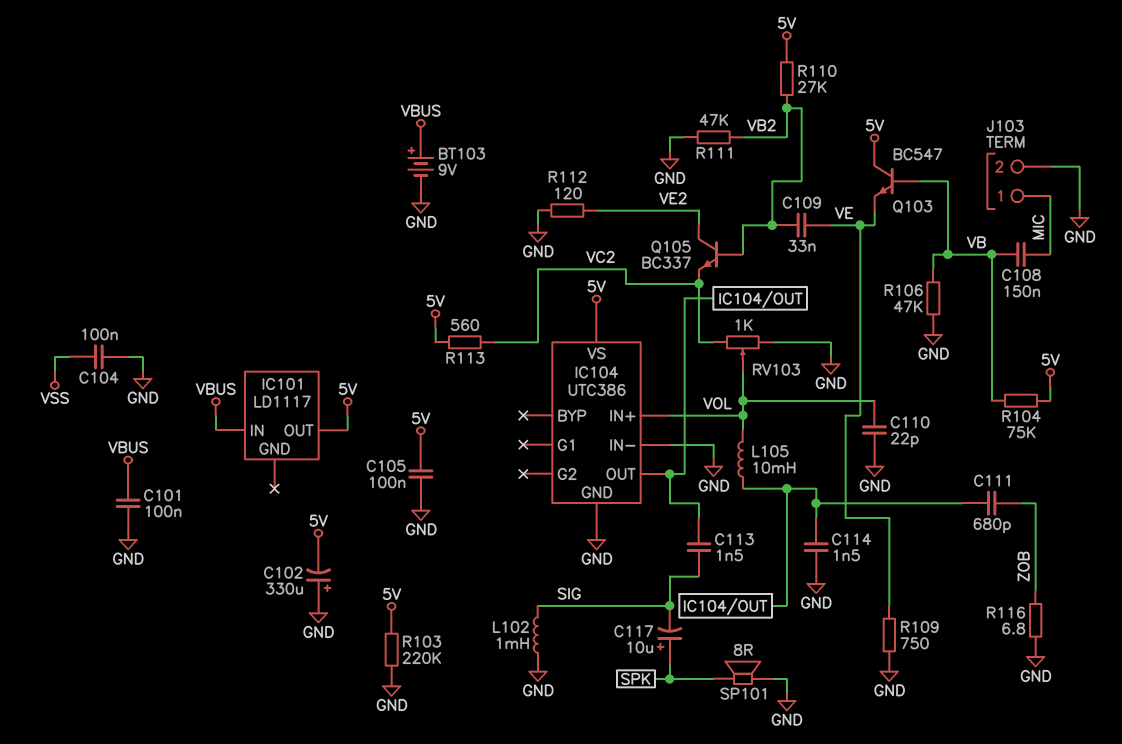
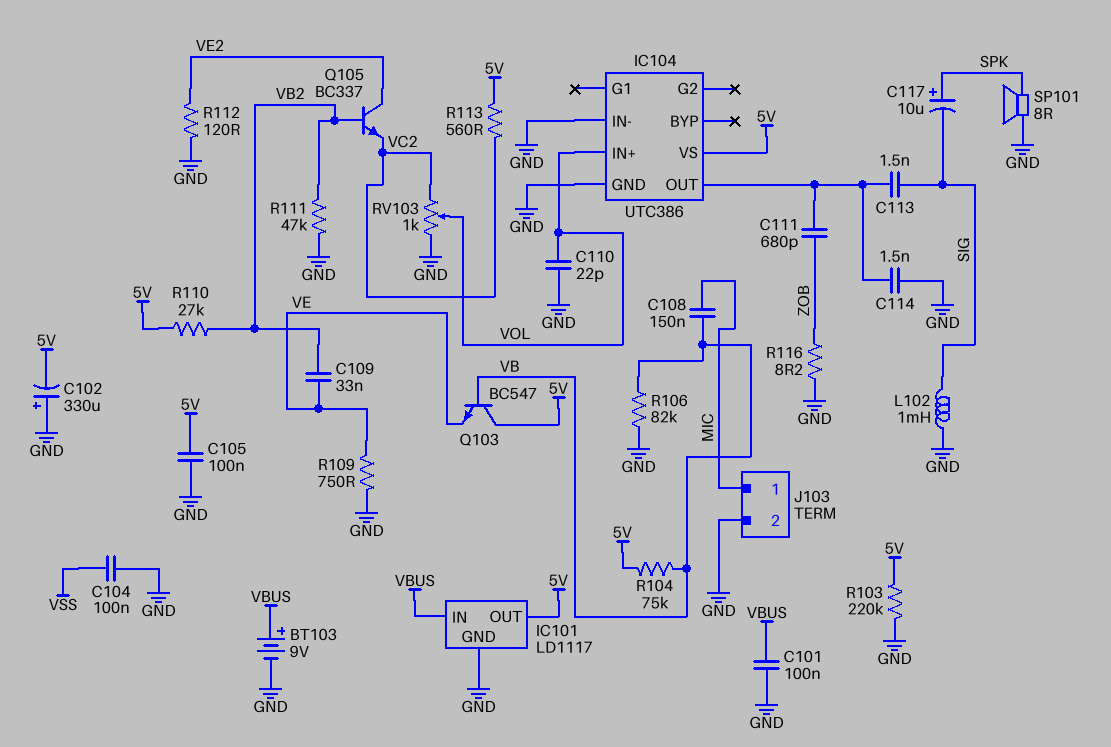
IC101 pin GND: none -> GND
L105: 10mH (IC104/OUT, VOL) -> none
R106: 47k (GND, VB) -> 82k (GND, VB)
R116: 6.8 (GND, ZOB) -> 8.2 (GND, ZOB)

